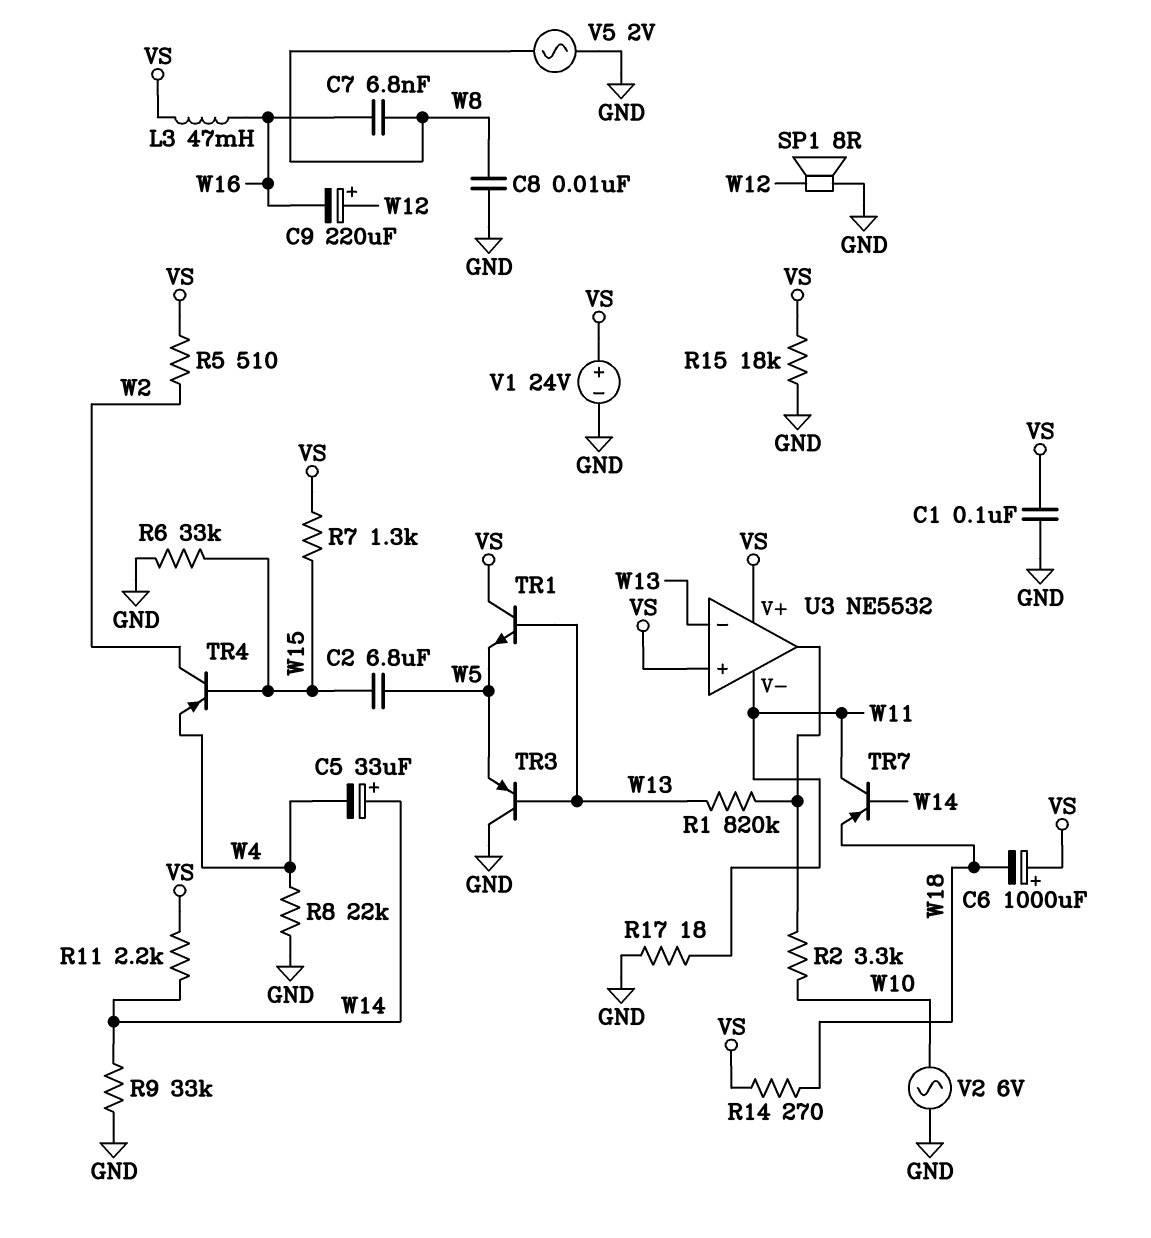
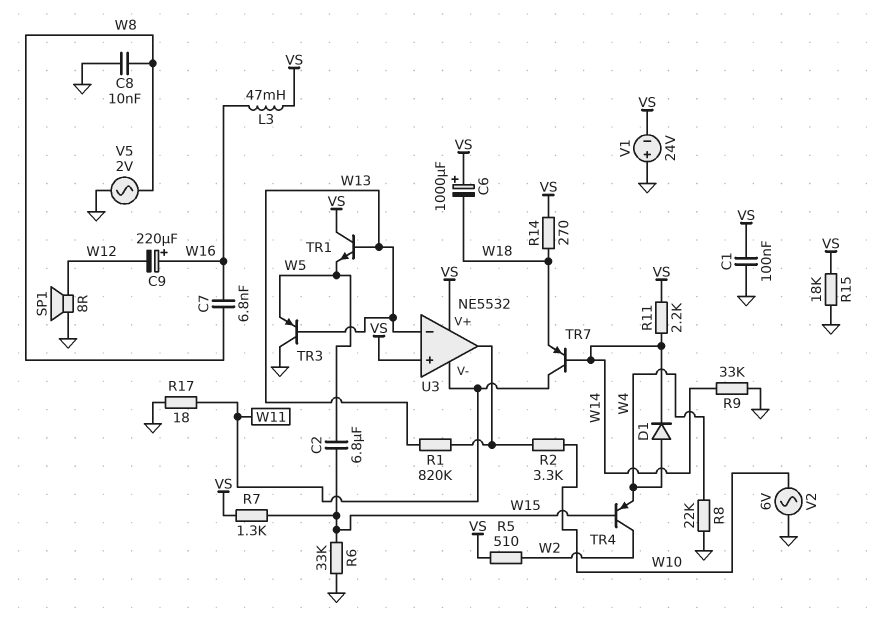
C5: 33uF (plus W14, minus W4) -> none
C9: 220uF (plus W12, minus W16) -> 220uF (plus W16, minus W12)
D1: none -> diode (A W4, K W14)
V1: 24V (plus VS, minus GND) -> 24V (plus GND, minus VS)

